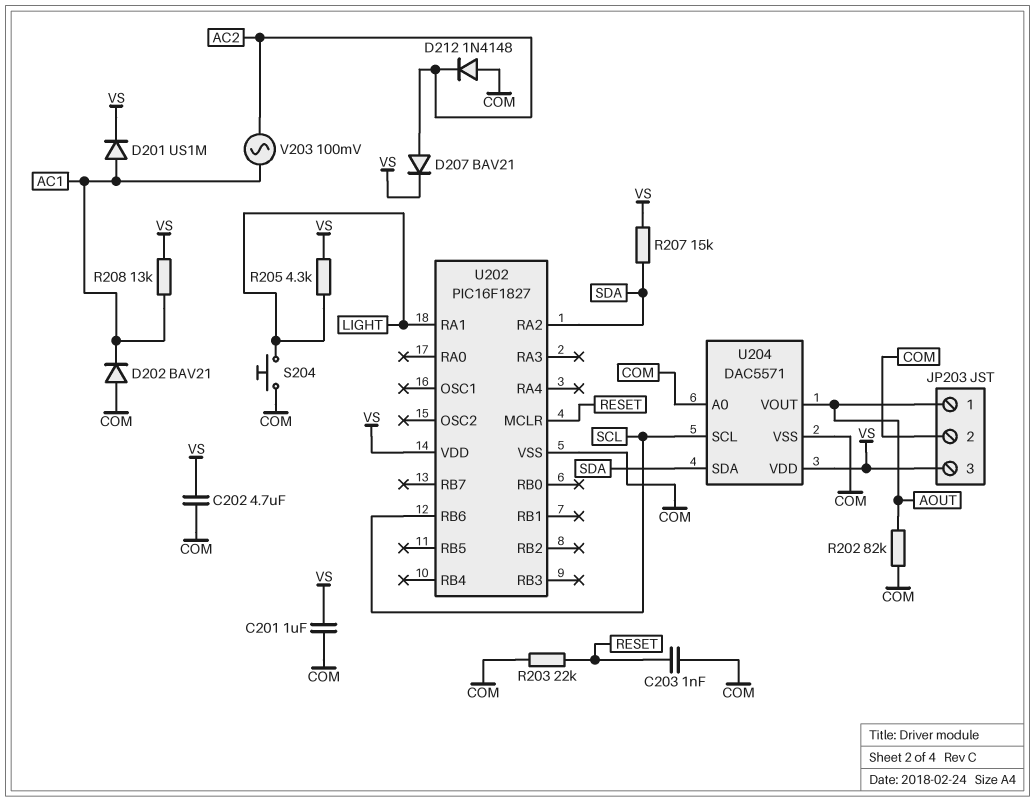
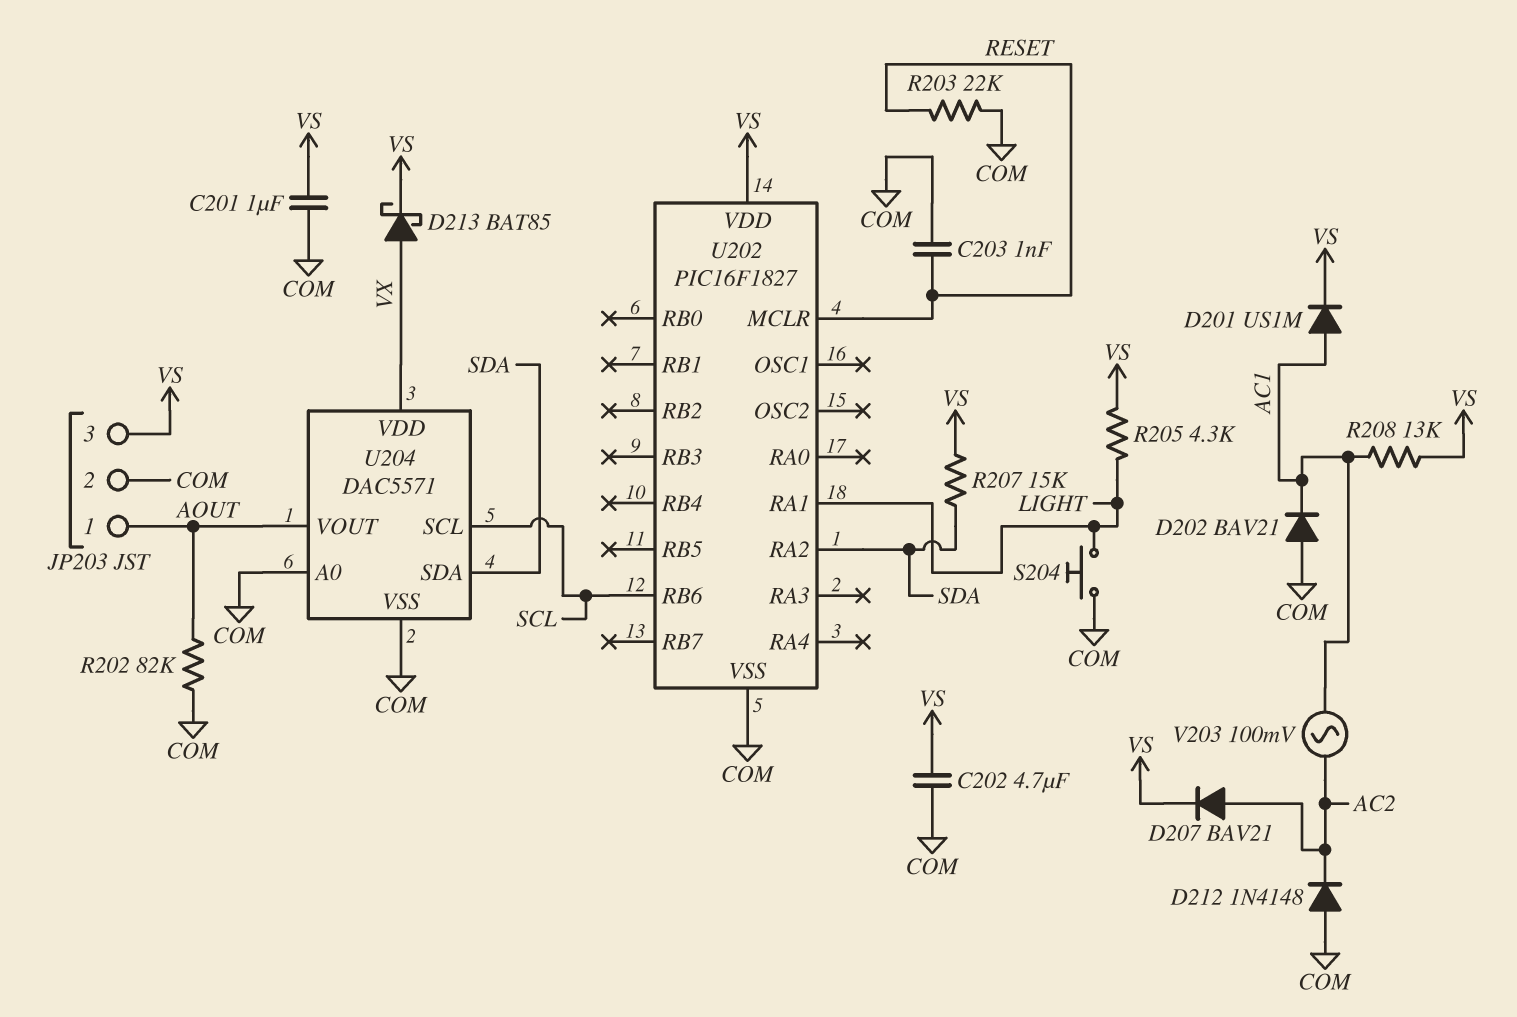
D213: none -> schottky BAT85 (A VX, K VS)
U204 pin VDD: VS -> VX

